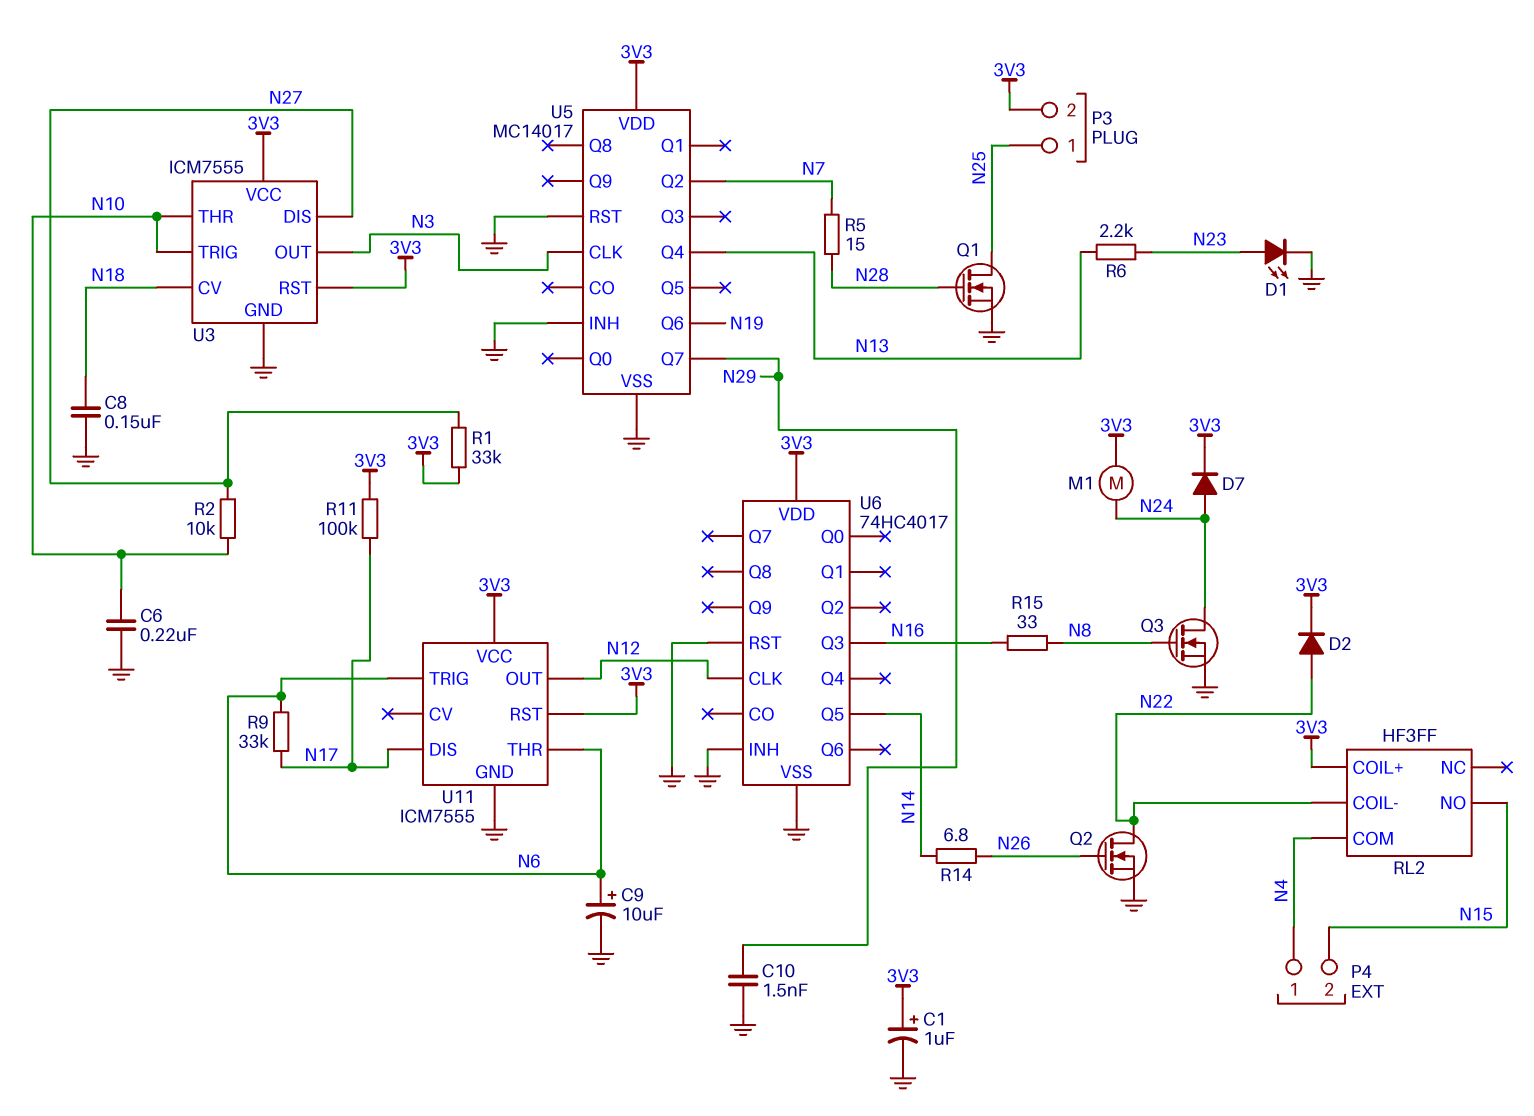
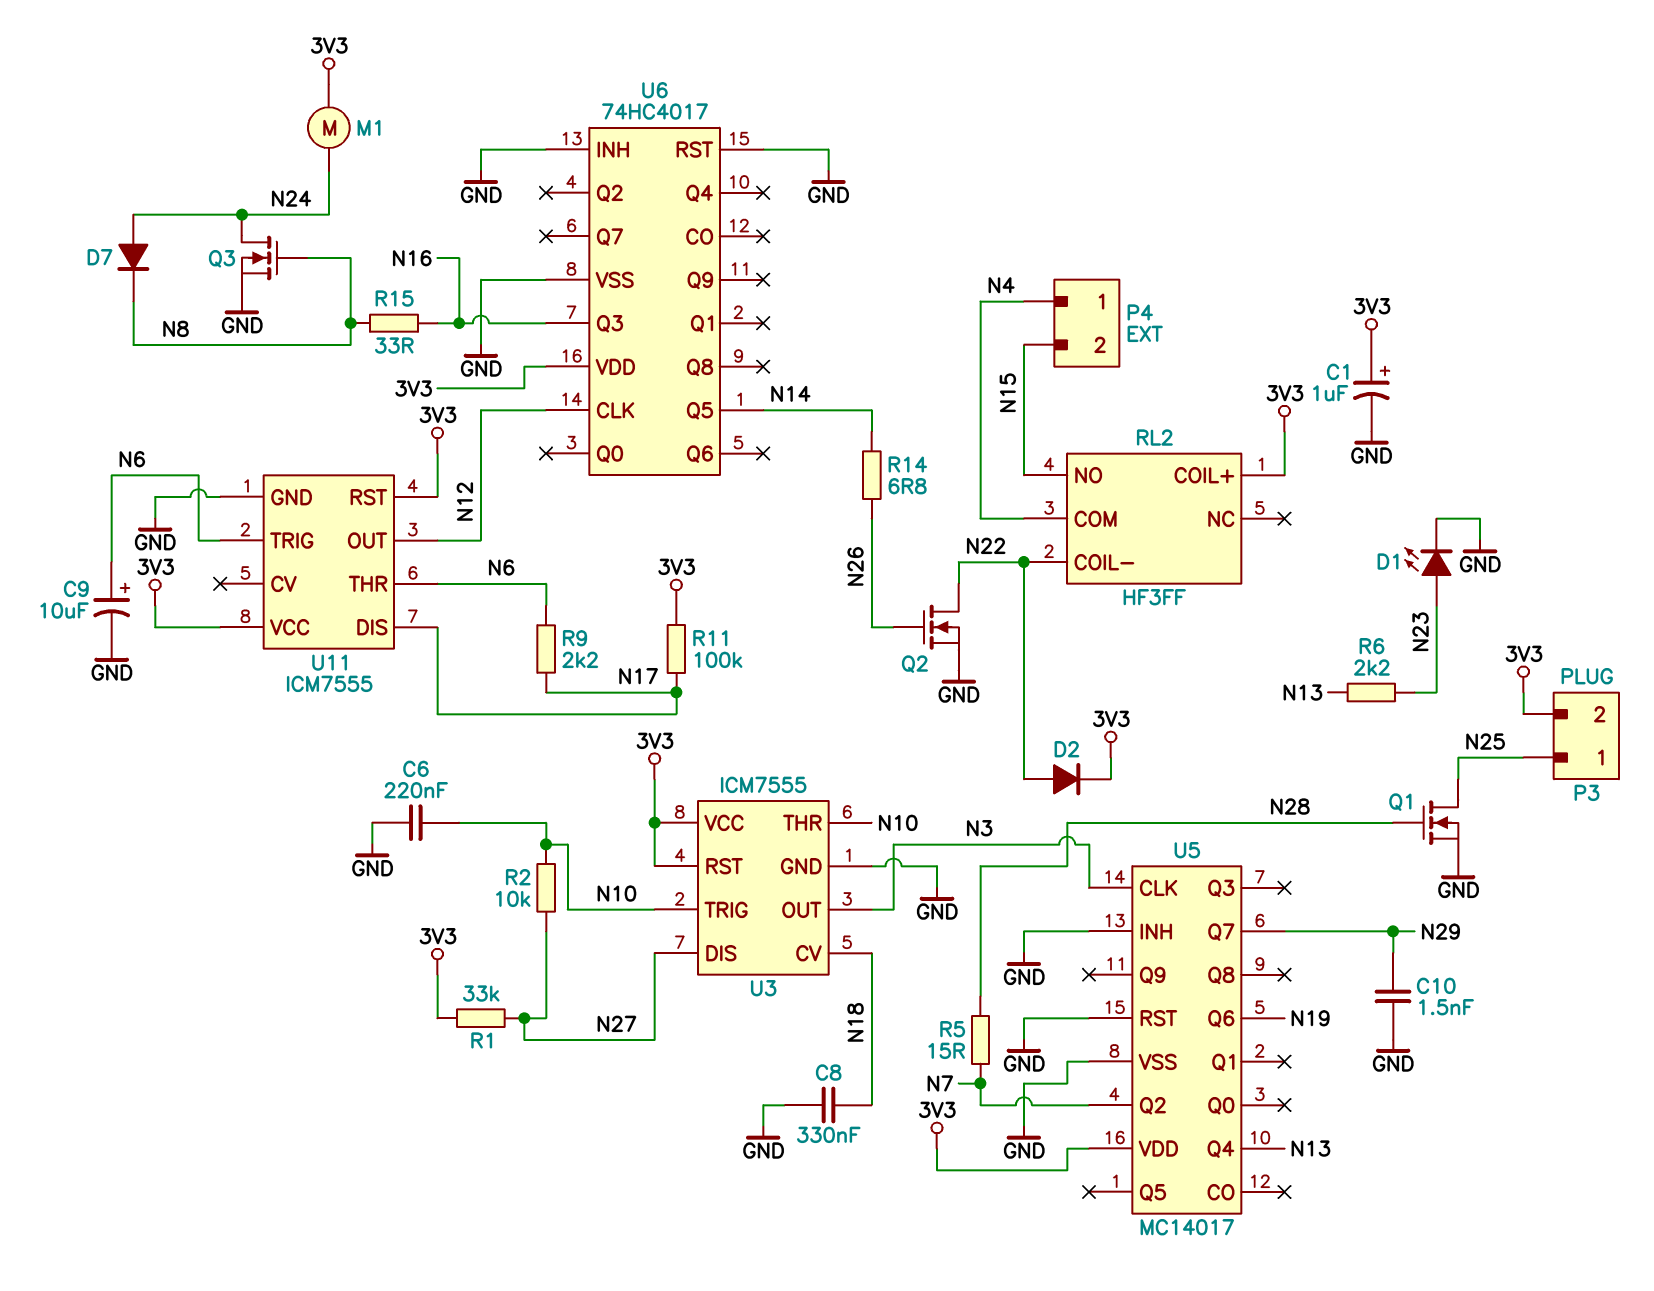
C8: 150nF (GND, N18) -> 330nF (GND, N18)
D7: diode (A N24, K 3V3) -> diode (A N24, K N8)
R9: 33k (N6, N17) -> 2.2k (N6, N17)

